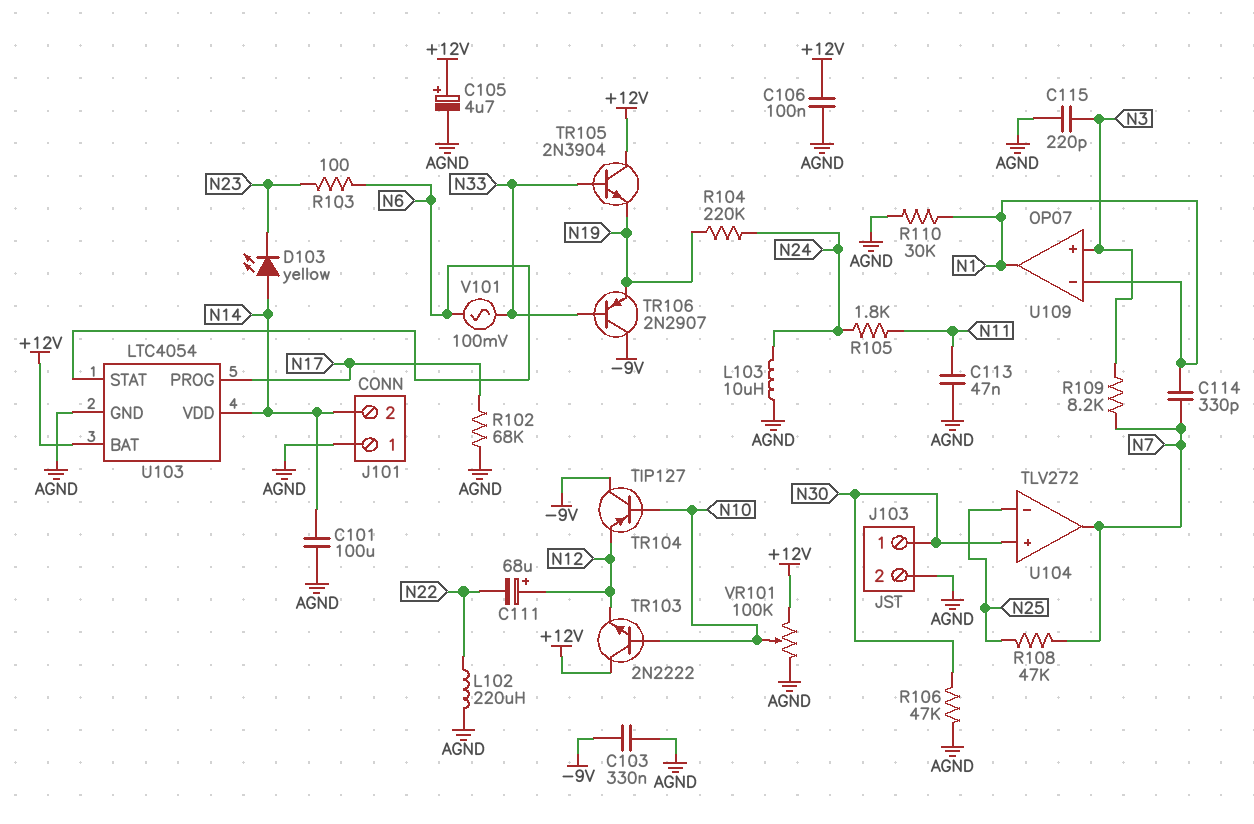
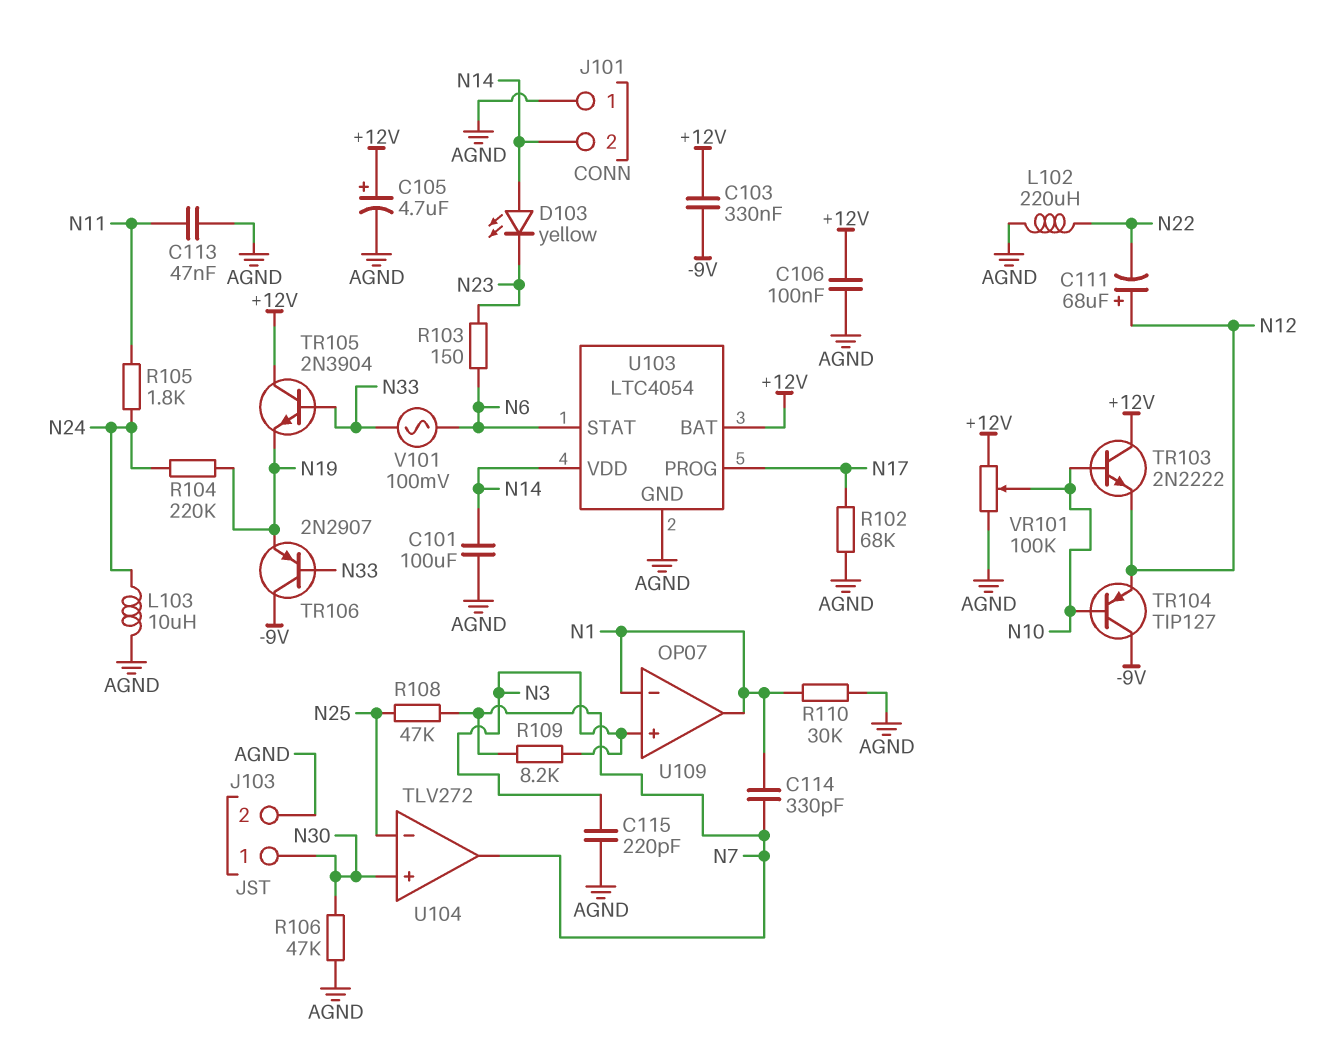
C103: 330nF (-9V, AGND) -> 330nF (+12V, -9V)
R103: 100 (N6, N23) -> 150 (N6, N23)

